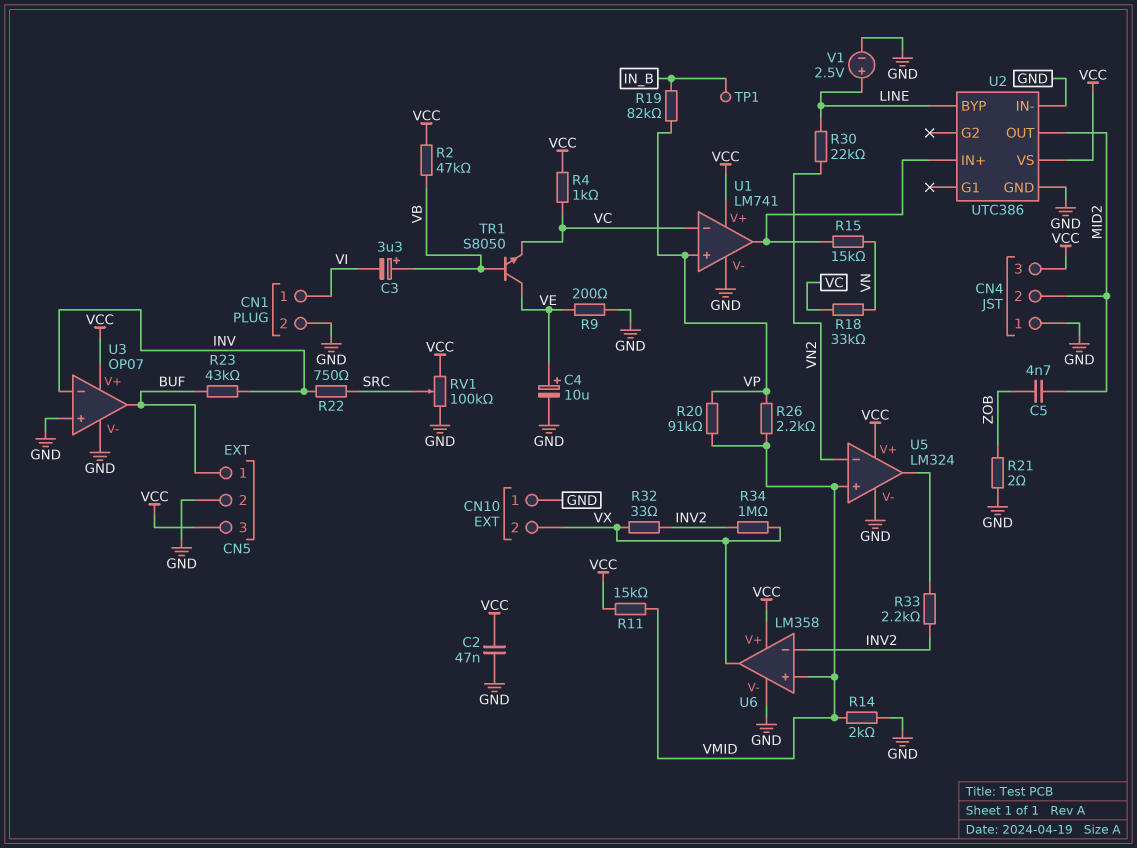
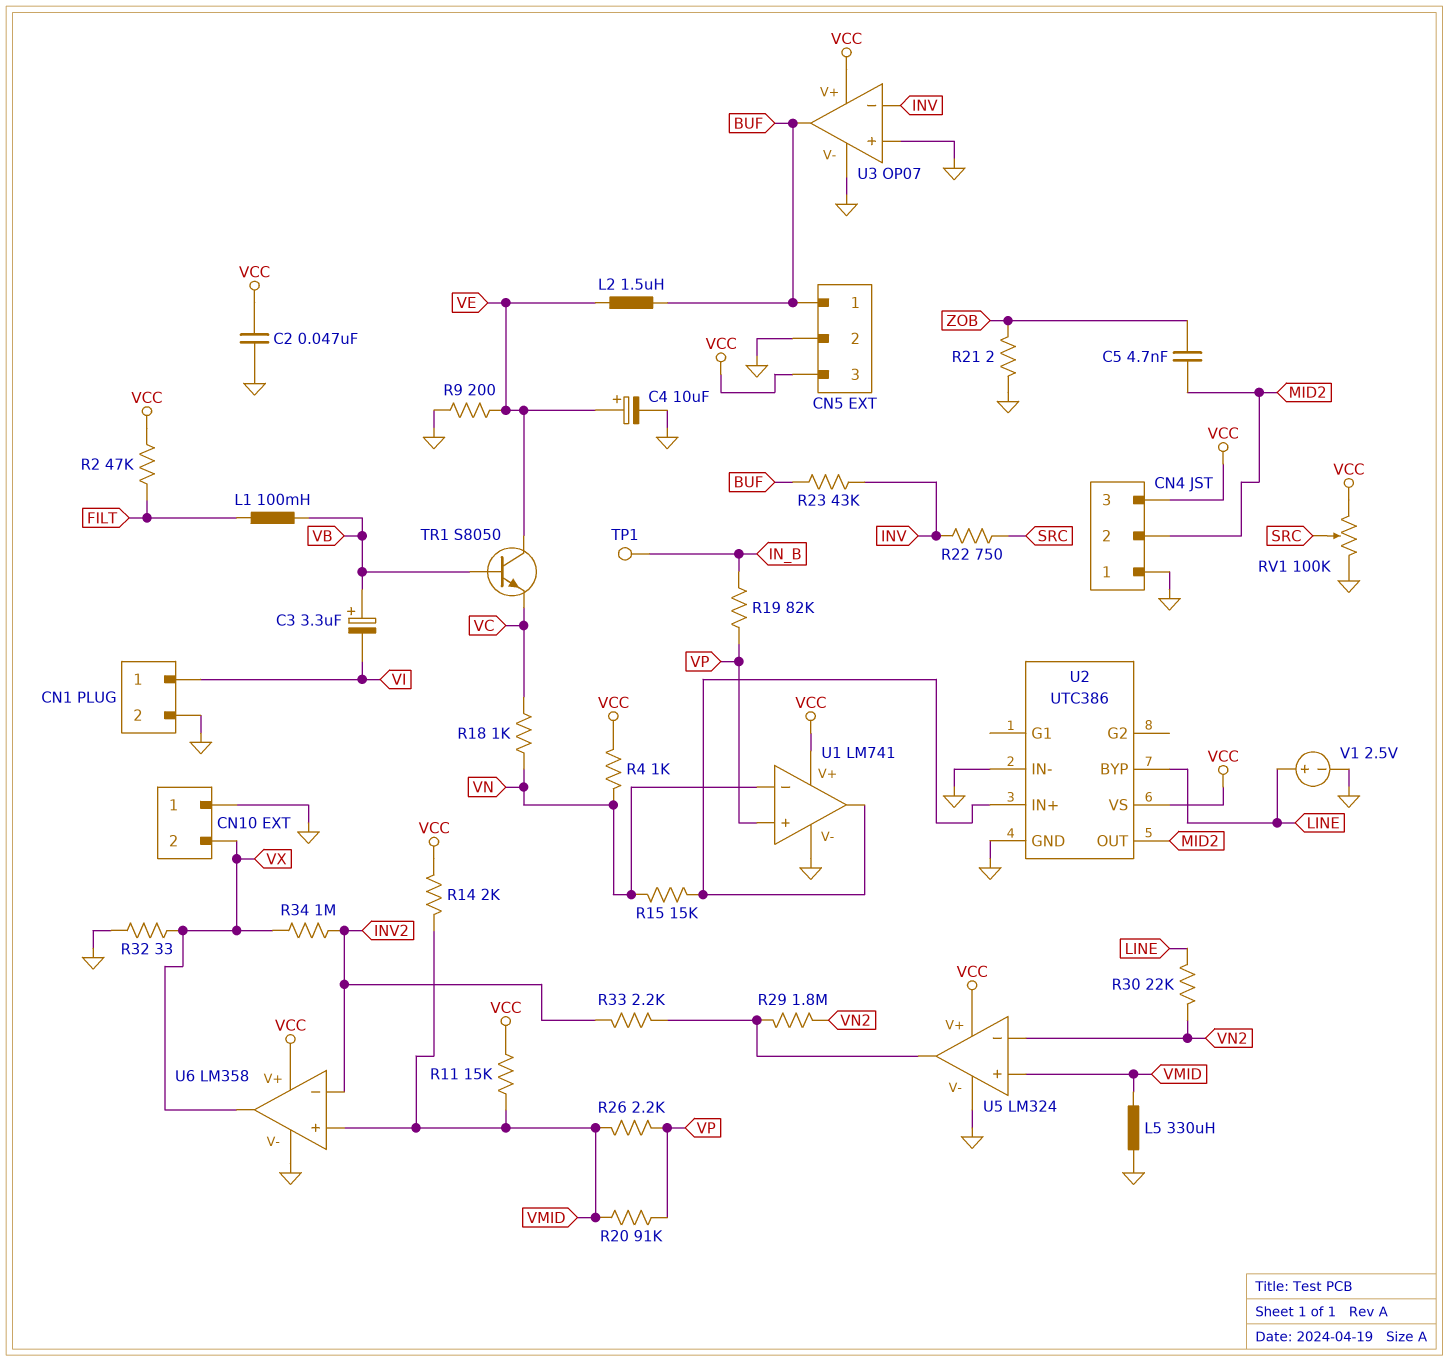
L1: none -> 100mH (FILT, VB)
L2: none -> 1.5uH (BUF, VE)
L5: none -> 330uH (GND, VMID)
R2: 47k (VB, VCC) -> 47k (FILT, VCC)
R4: 1k (VC, VCC) -> 1k (VCC, VN)
R14: 2k (GND, VMID) -> 2k (VCC, VMID)
R18: 33k (VC, VN) -> 1k (VC, VN)
R29: none -> 1.8M (U5/out, VN2)
R32: 33 (INV2, VX) -> 33 (GND, VX)
U1 pin in-: VC -> VN

